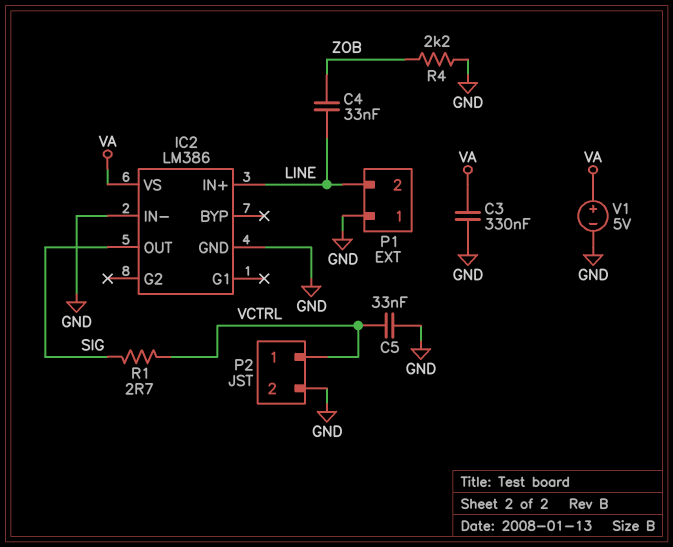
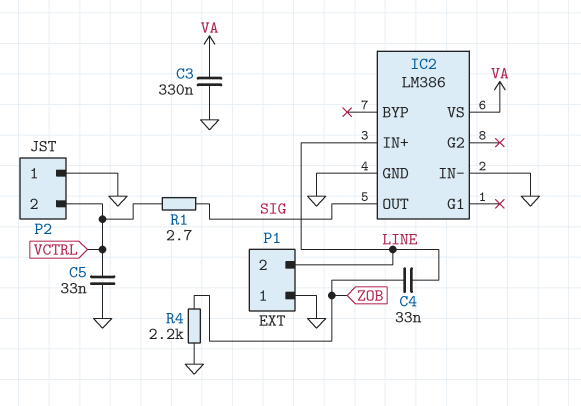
P2 pin 1: VCTRL -> GND
P2 pin 2: GND -> VCTRL
V1: 5V (plus VA, minus GND) -> none

